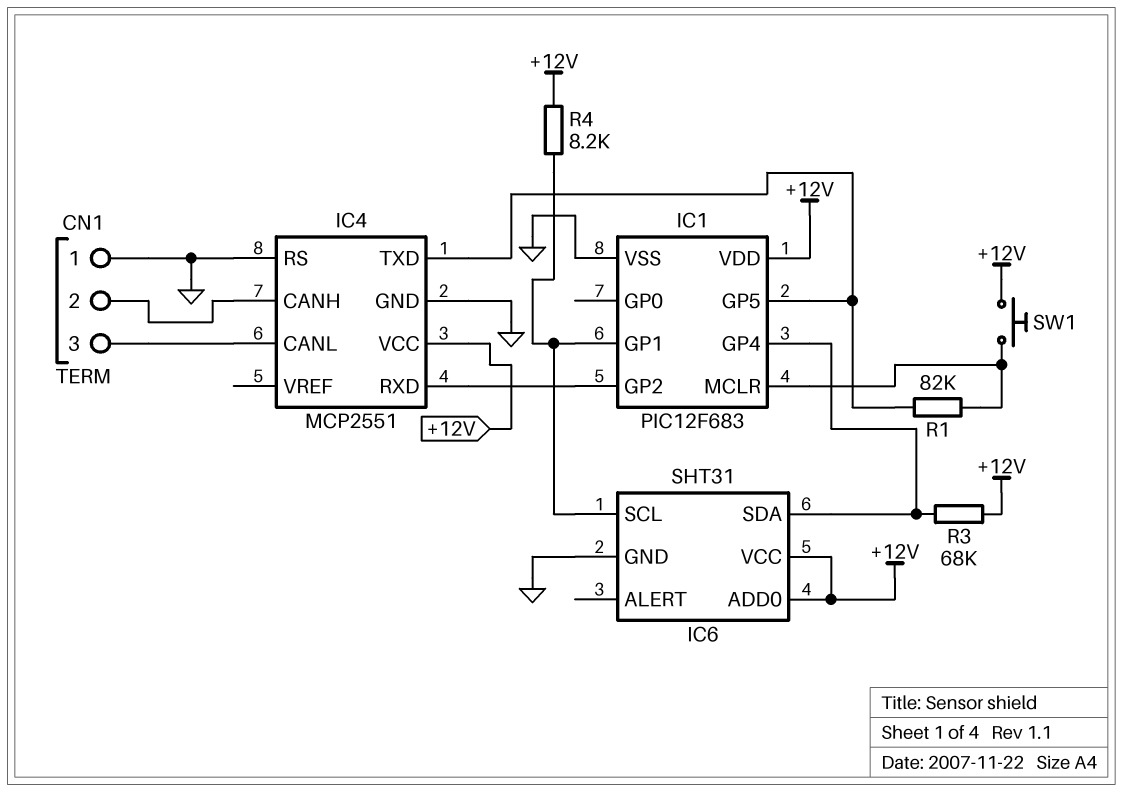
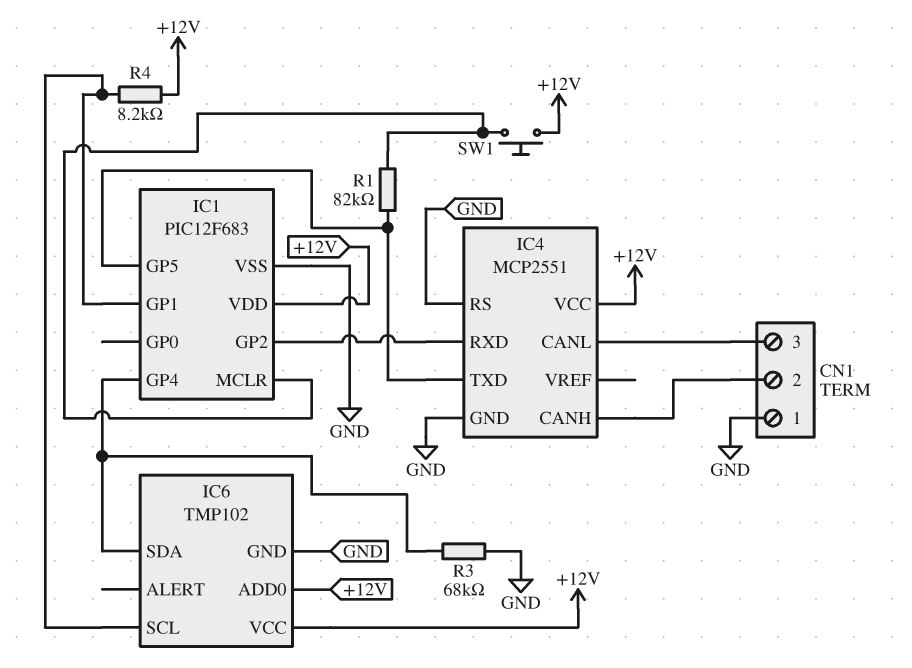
IC6: SHT31 -> TMP102
R3: 68k (+12V, IC1/GP4) -> 68k (GND, IC1/GP4)

